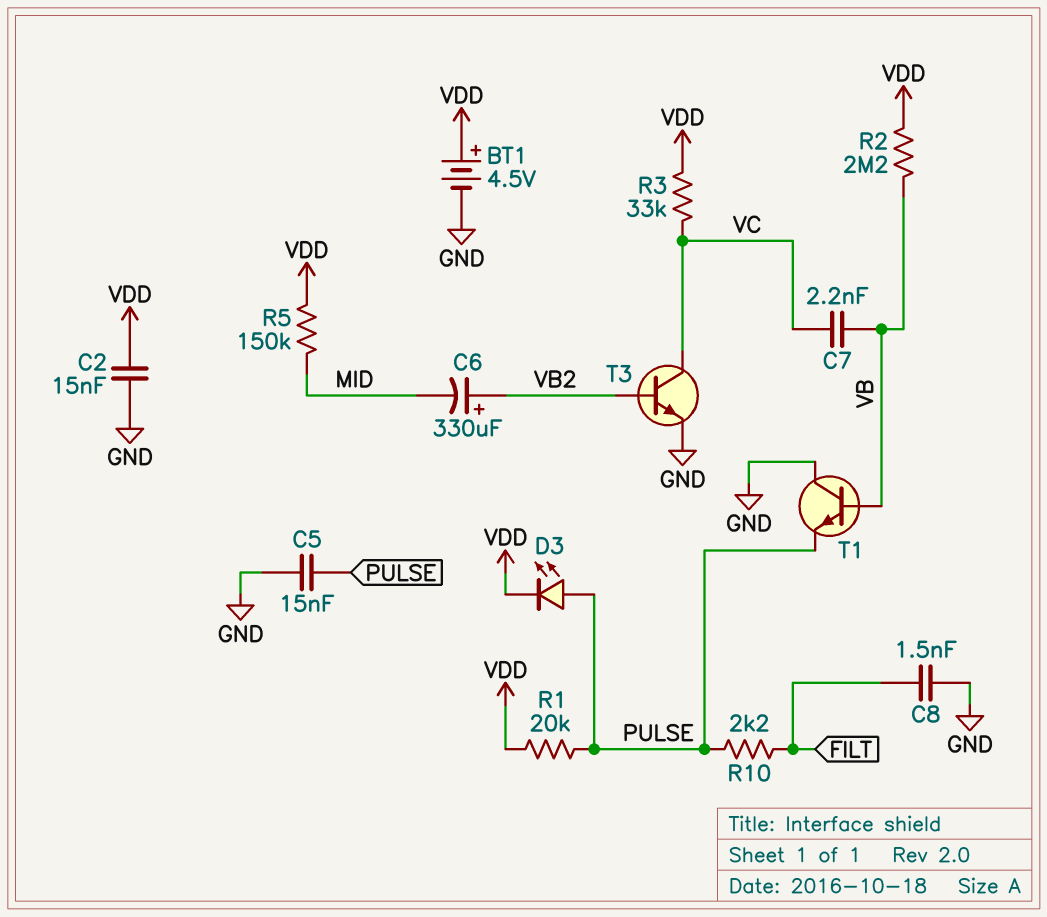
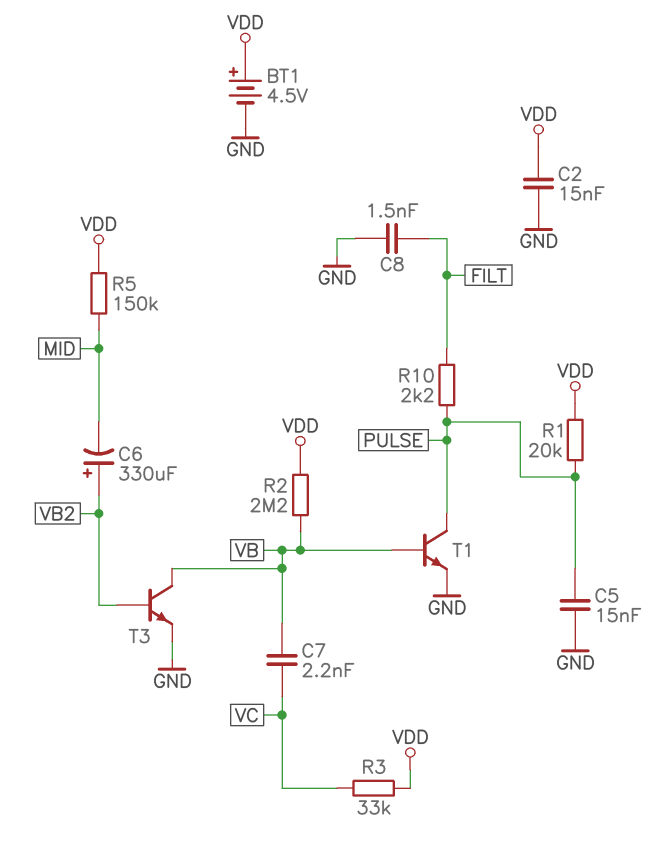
D3: LED (A PULSE, K VDD) -> none
T1: NPN (B VB, C GND, E PULSE) -> NPN (B VB, C PULSE, E GND)
T3: NPN (B VB2, C VC, E GND) -> NPN (B VB2, C VB, E GND)

